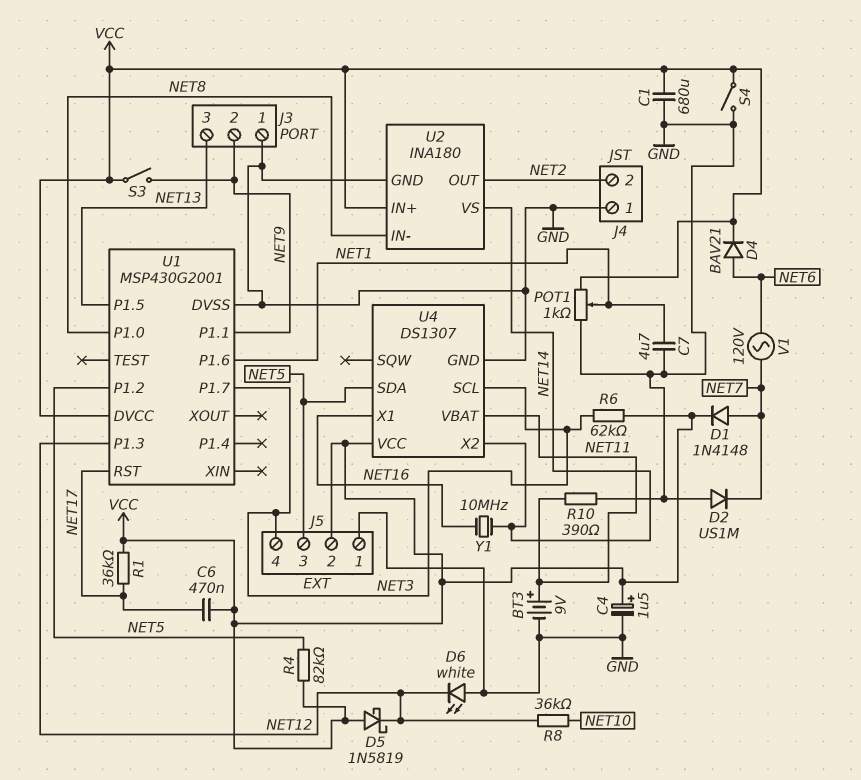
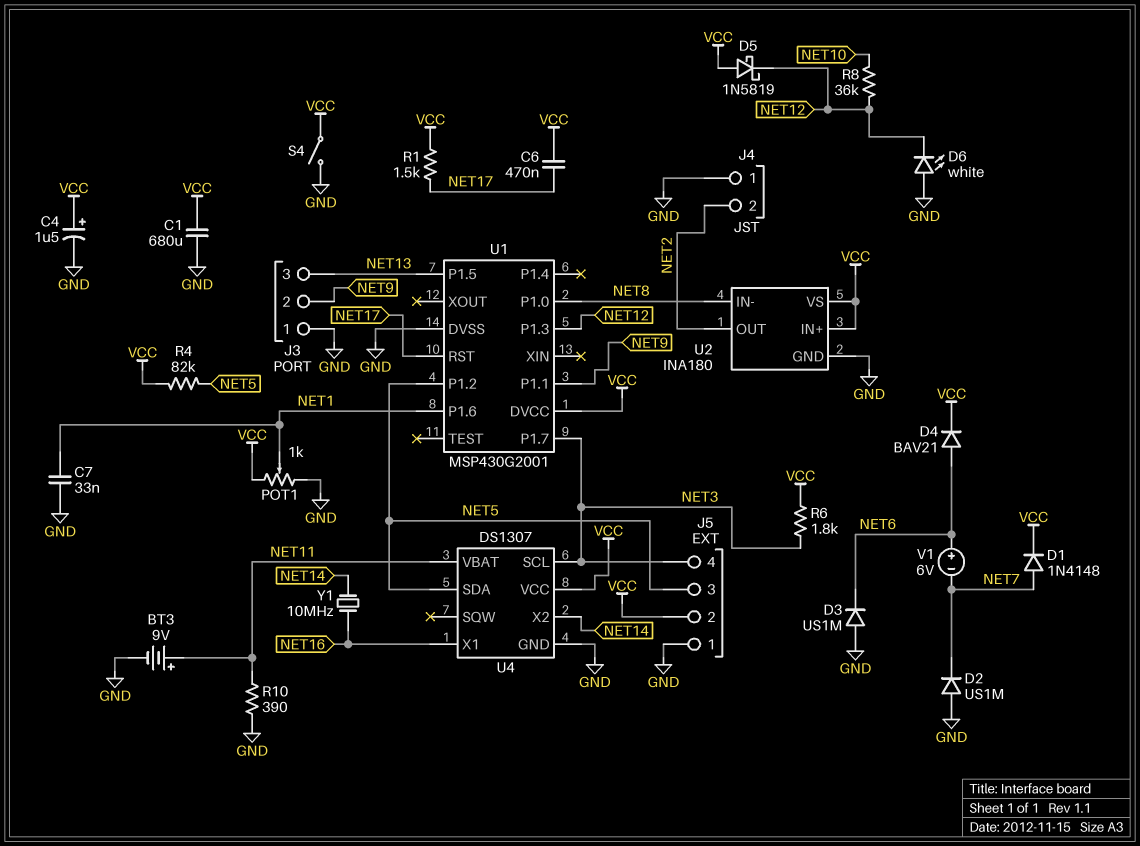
C7: 4.7uF (GND, NET1) -> 33nF (GND, NET1)
D3: none -> diode US1M (A GND, K NET6)
R1: 36k (NET17, VCC) -> 1.5k (NET17, VCC)
R6: 62k (NET3, VCC) -> 1.8k (NET3, VCC)
S3: switch (NET9, VCC) -> none
U2 pin VS: NET14 -> VCC
V1: AC 120V (NET6, NET7) -> 6V (plus NET6, minus NET7)

